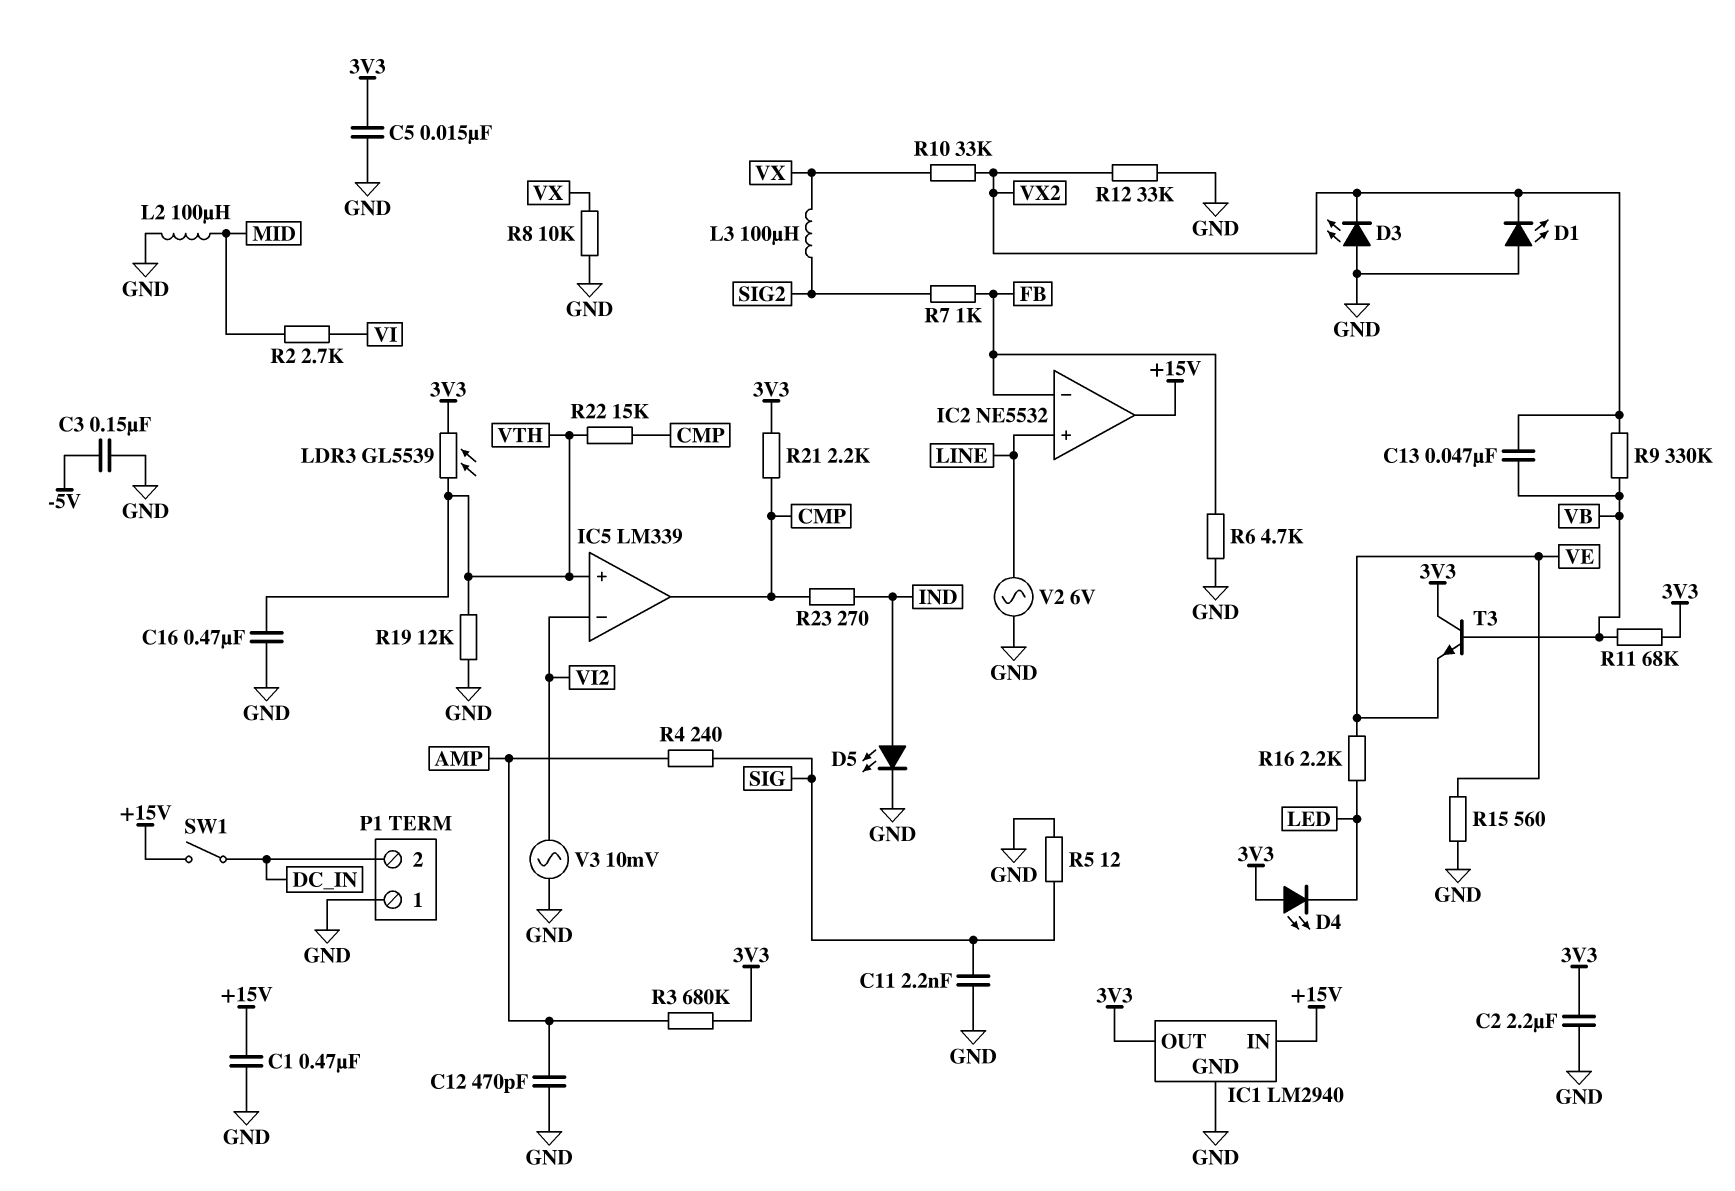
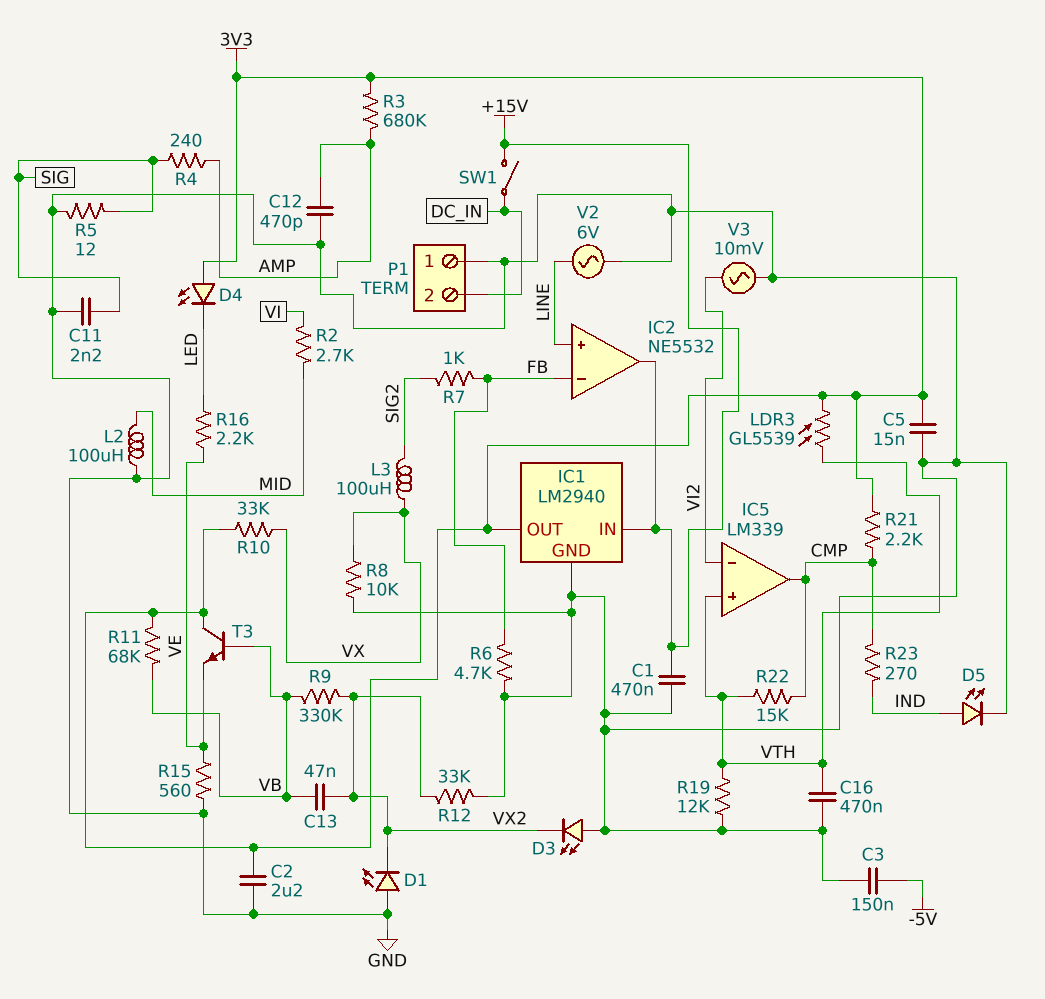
R10: 33k (VX, VX2) -> 33k (3V3, VX)

